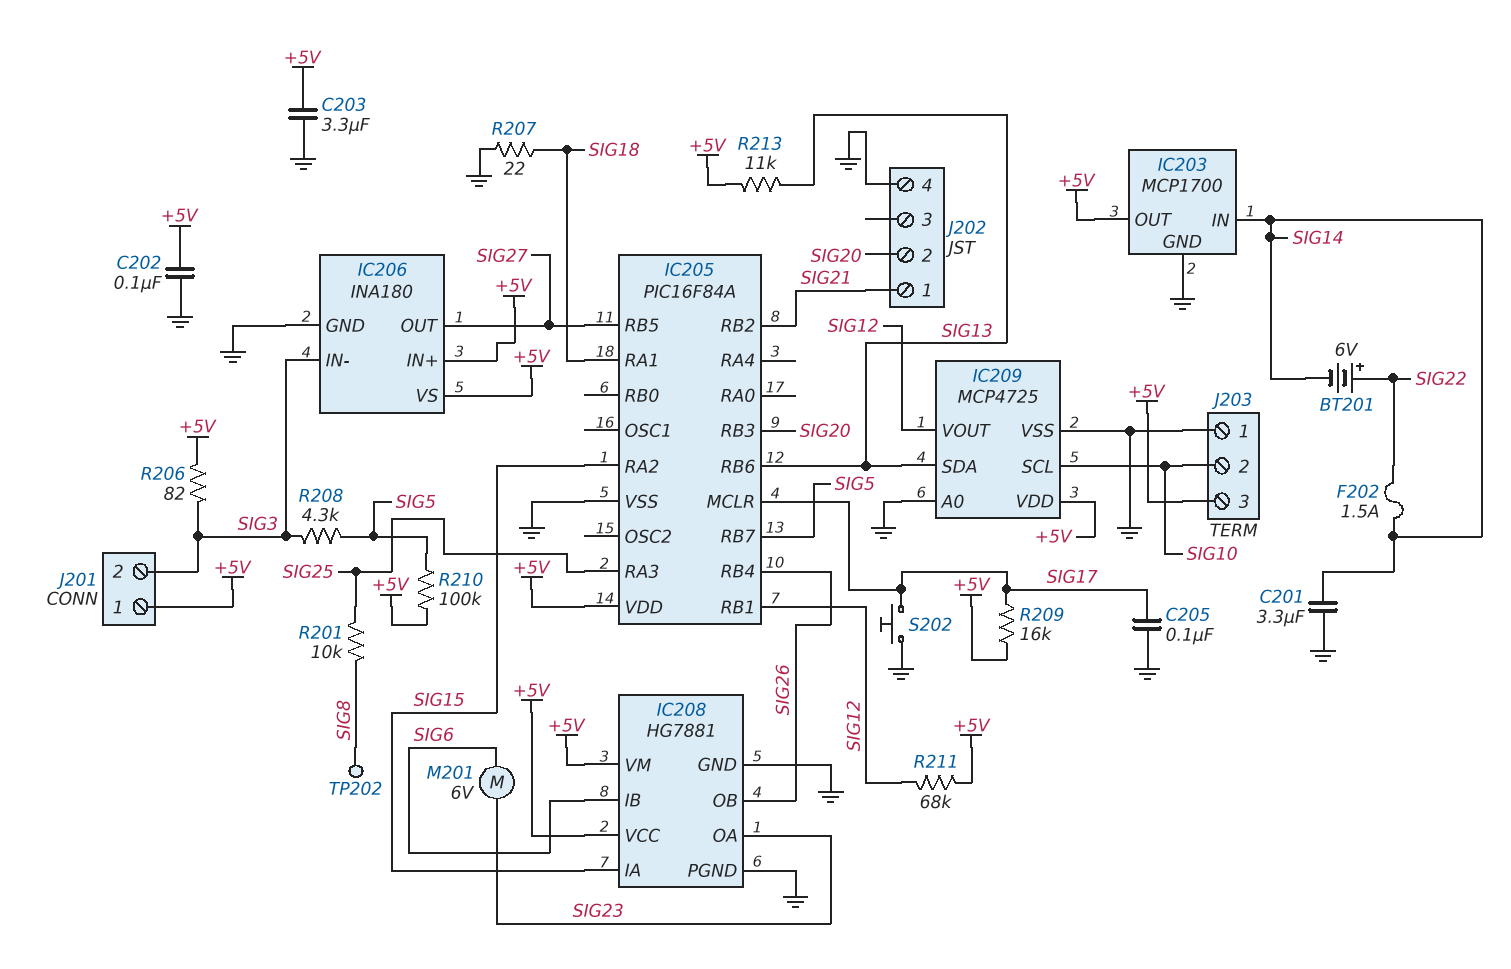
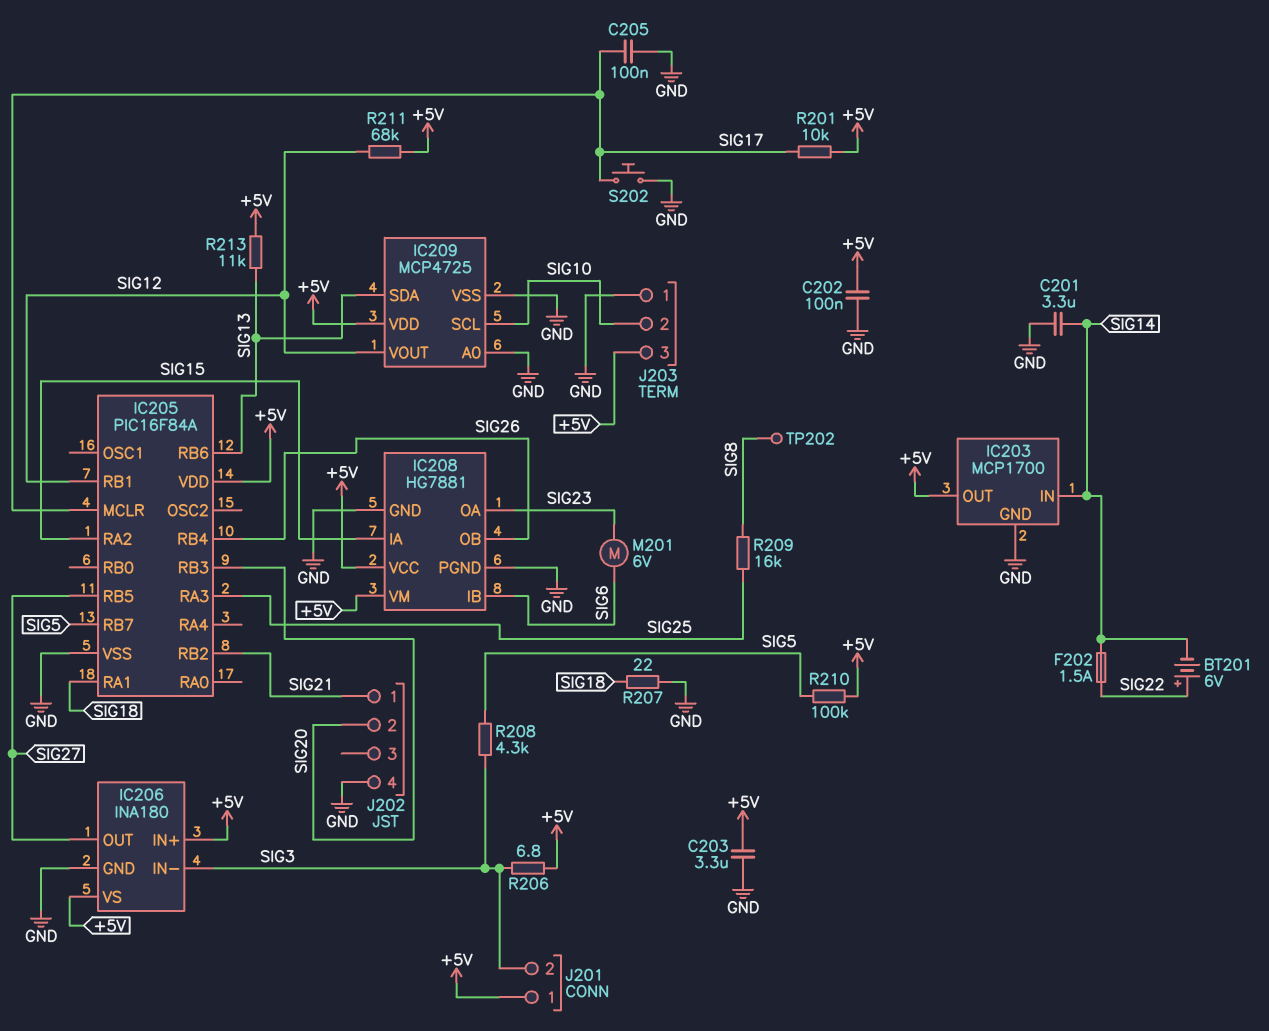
R201: 10k (SIG8, SIG25) -> 10k (+5V, SIG17)
R206: 82 (+5V, SIG3) -> 6.8 (+5V, SIG3)
R209: 16k (+5V, SIG17) -> 16k (SIG8, SIG25)

